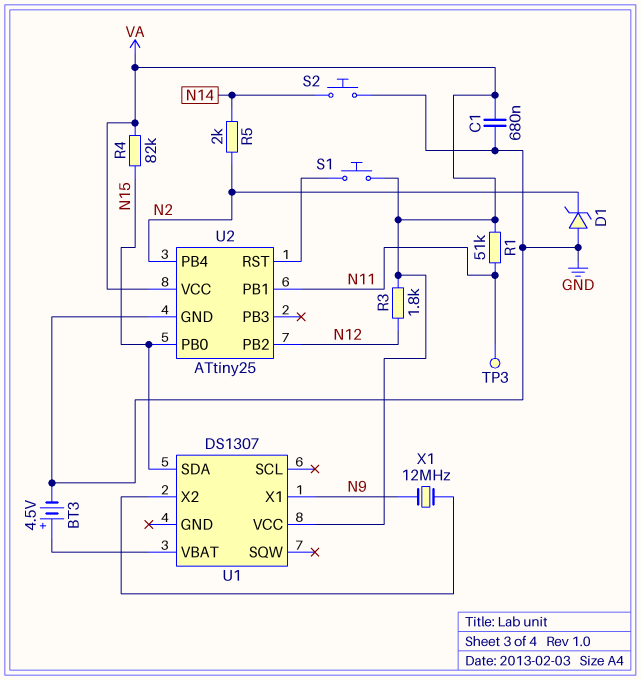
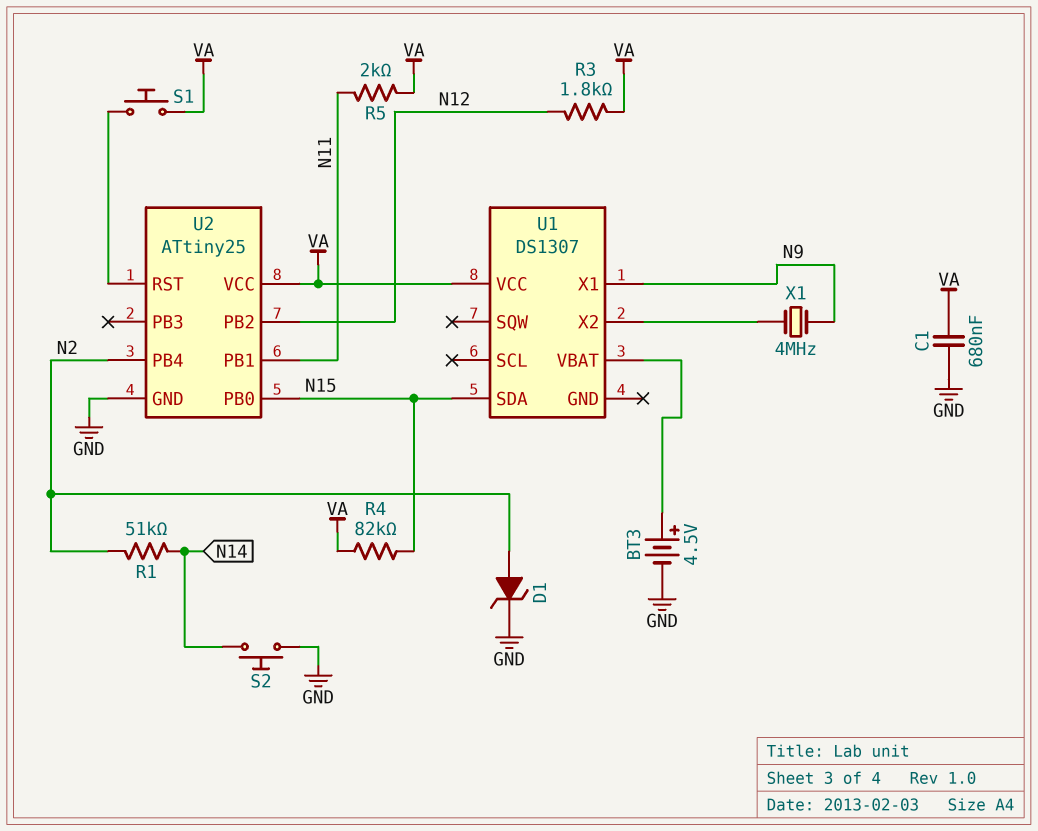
D1: zener (A GND, K N2) -> zener (A N2, K GND)
R1: 51k (N11, VA) -> 51k (N2, N14)
R5: 2k (N2, N14) -> 2k (N11, VA)
TP3: test point (N11) -> none
X1: 12MHz (N9, U1/X2) -> 4MHz (N9, U1/X2)

